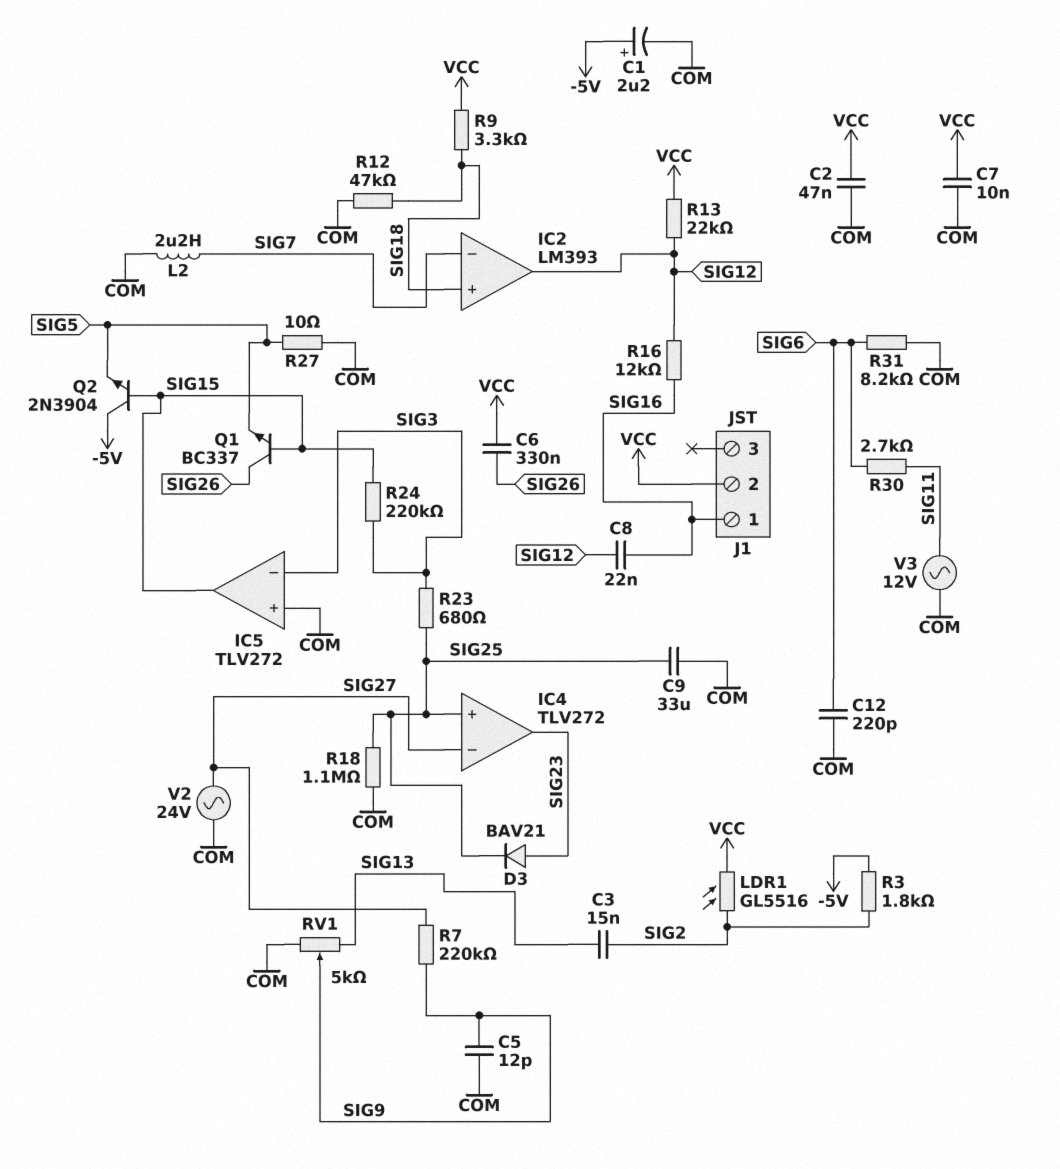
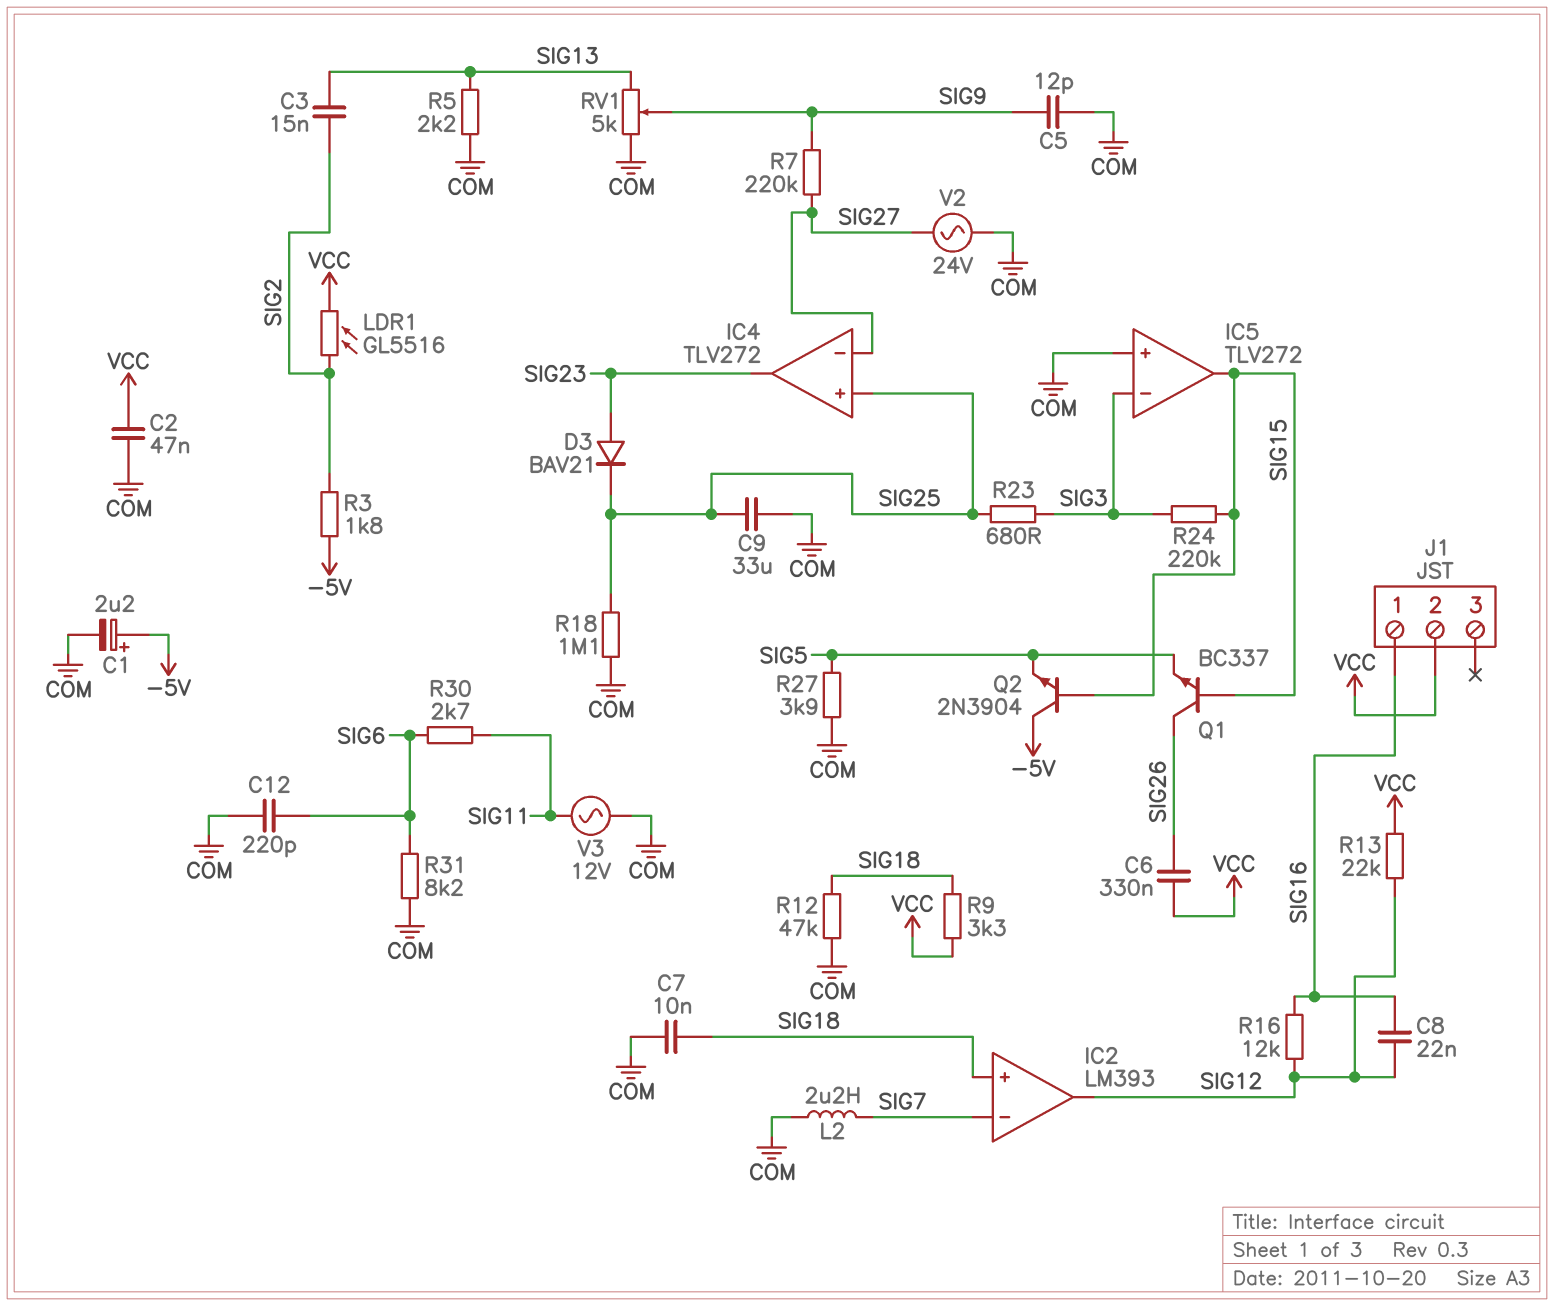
C7: 10nF (COM, VCC) -> 10nF (COM, SIG18)
R5: none -> 2.2k (COM, SIG13)
R27: 10 (COM, SIG5) -> 3.9k (COM, SIG5)

